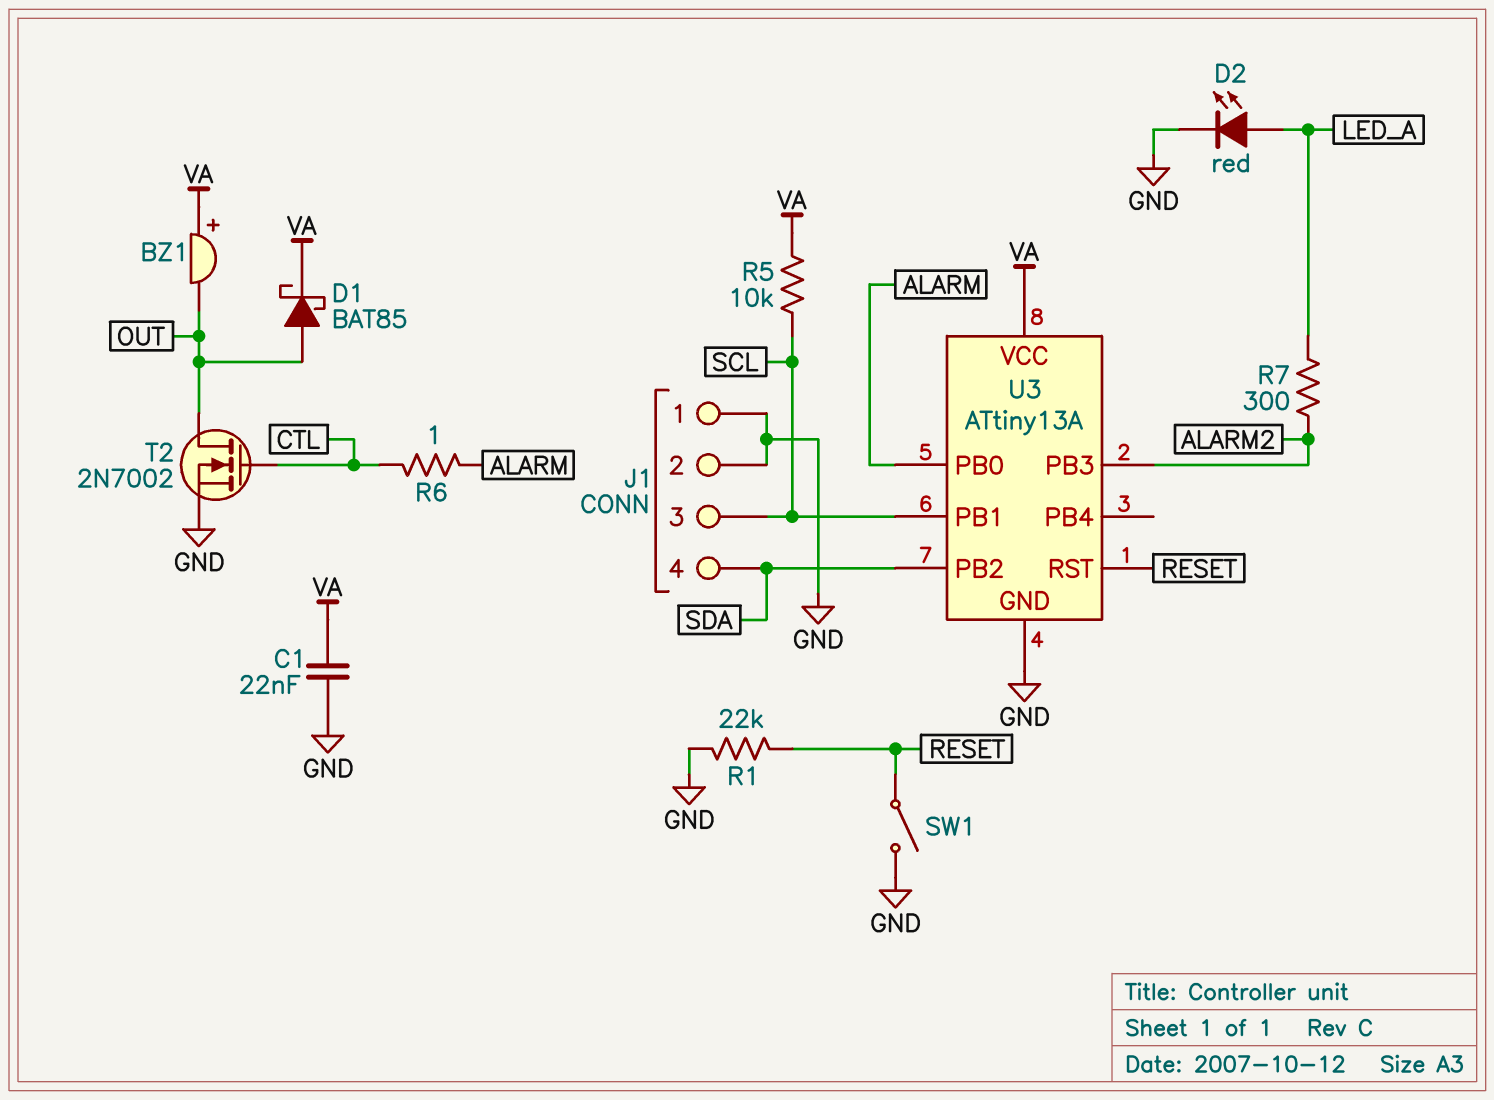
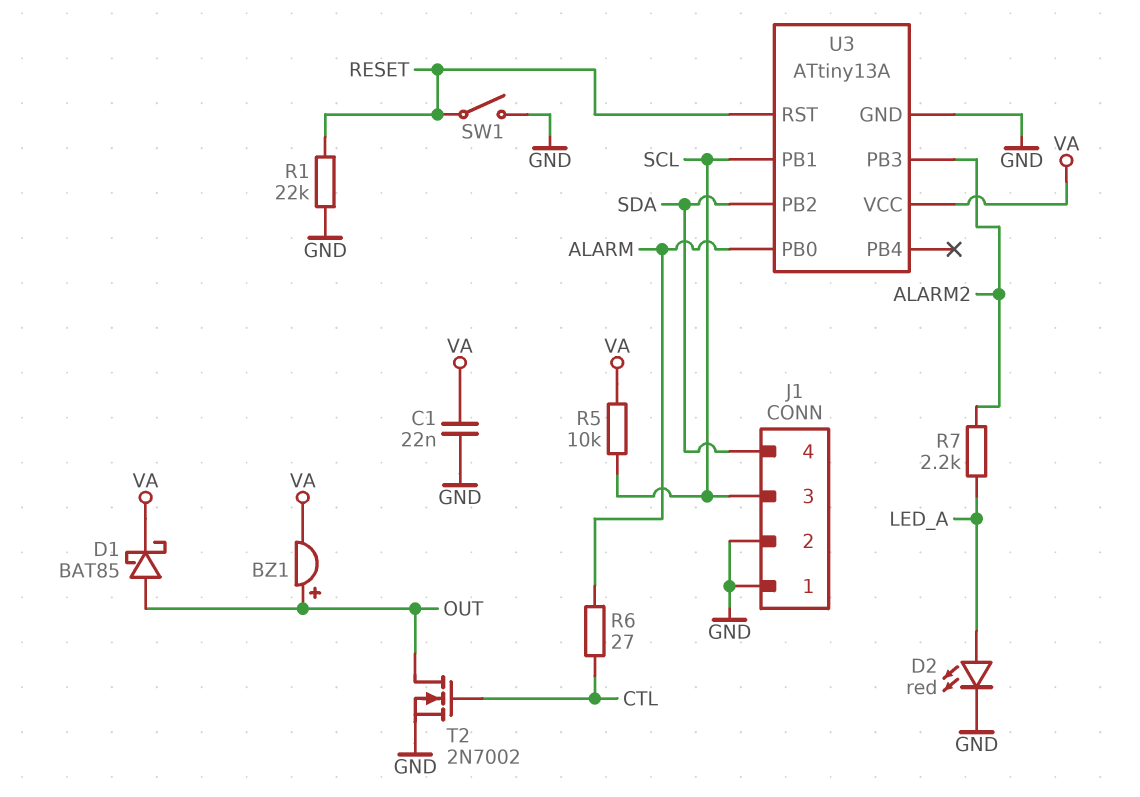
BZ1: buzzer (plus VA, minus OUT) -> buzzer (plus OUT, minus VA)
R6: 1 (ALARM, CTL) -> 27 (ALARM, CTL)
R7: 300 (ALARM2, LED_A) -> 2.2k (ALARM2, LED_A)

